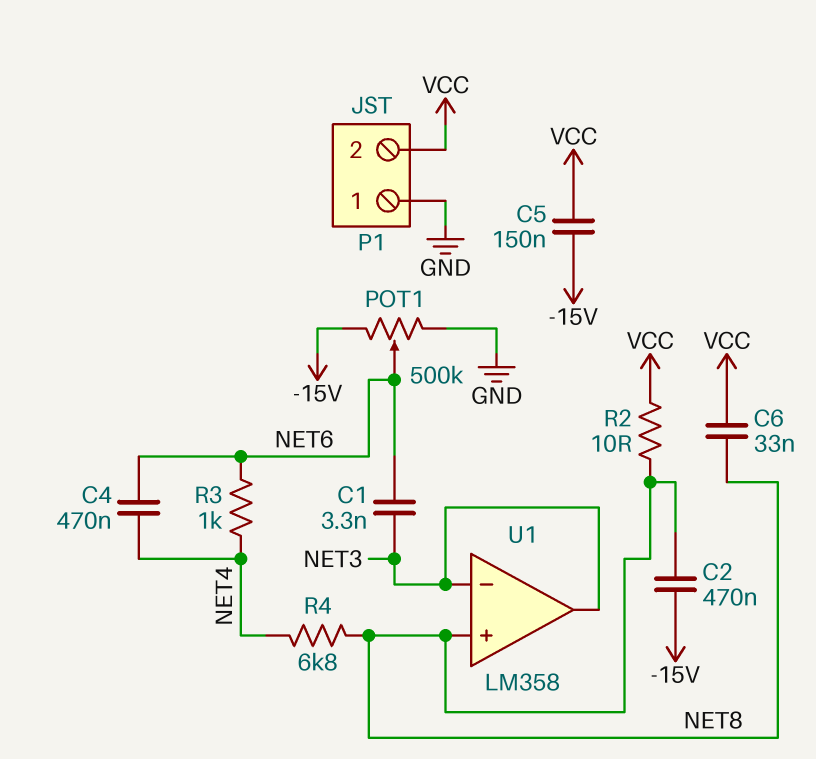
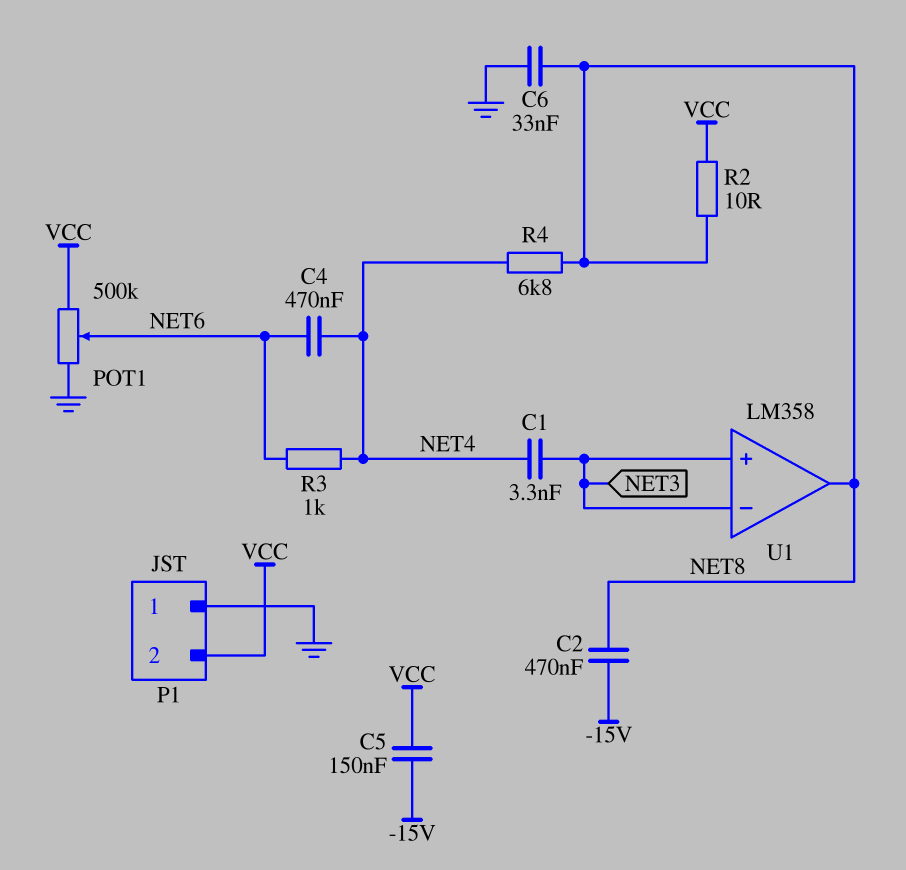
C1: 3.3nF (NET3, NET6) -> 3.3nF (NET3, NET4)
C6: 33nF (NET8, VCC) -> 33nF (GND, NET8)
POT1: 500k (-15V, GND, wiper NET6) -> 500k (GND, VCC, wiper NET6)
U1 pin in+: NET8 -> NET3
U1 pin out: NET3 -> NET8

